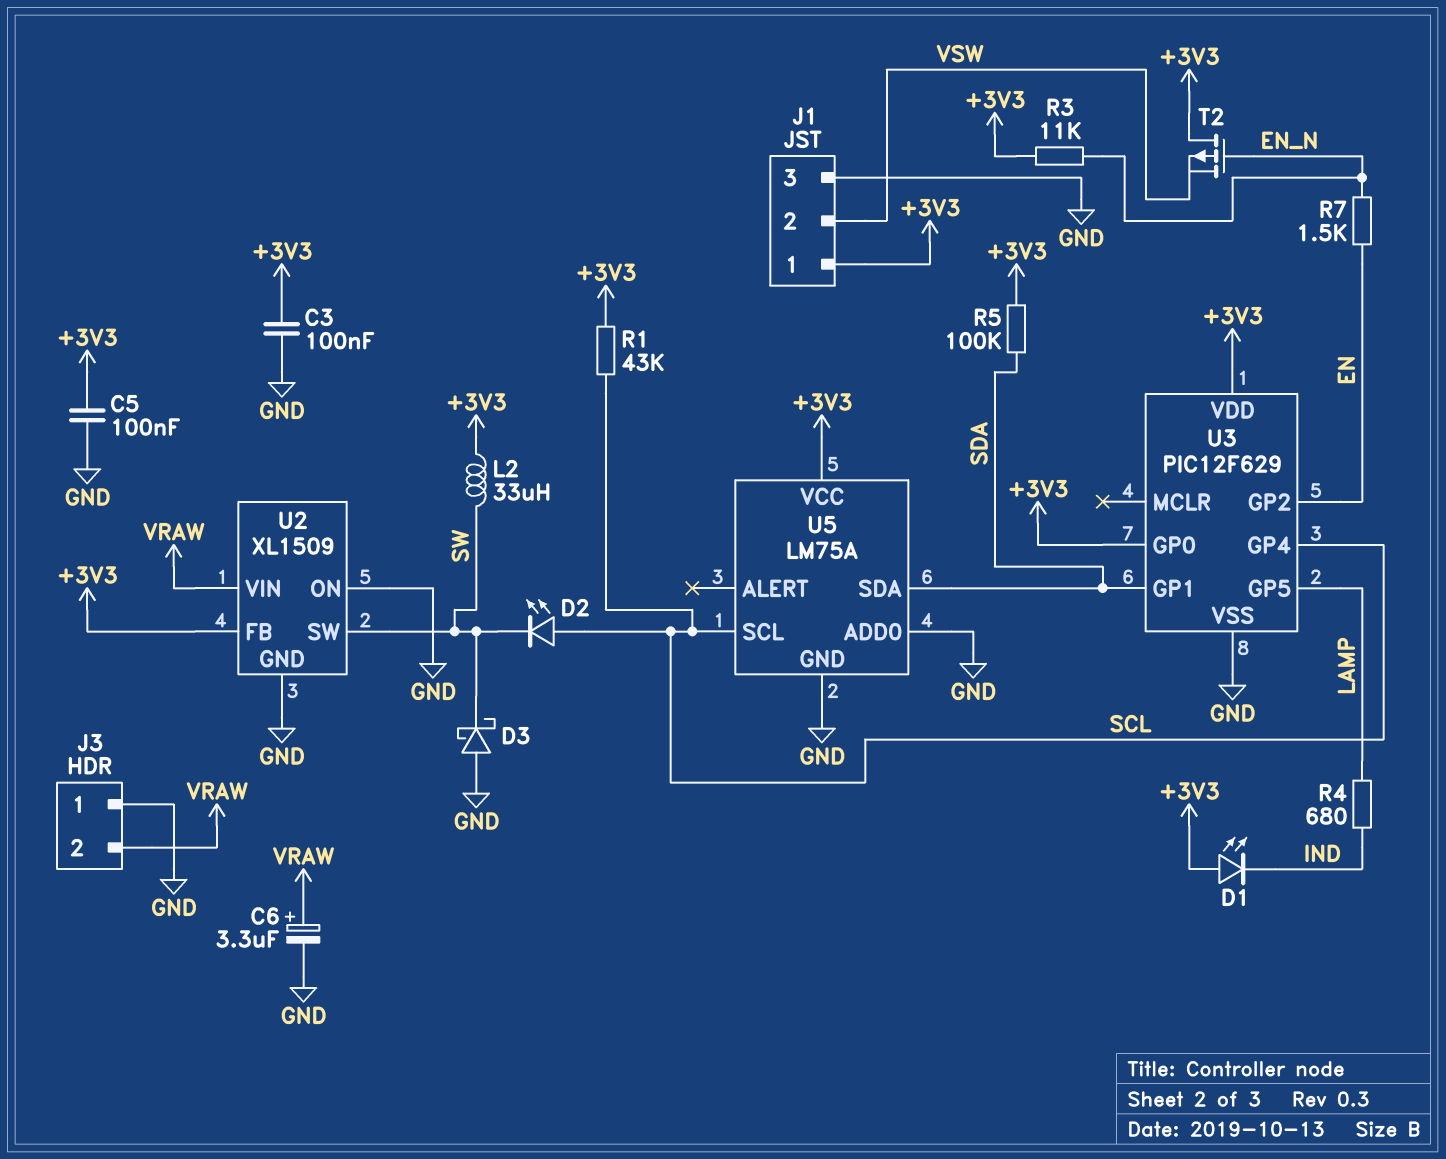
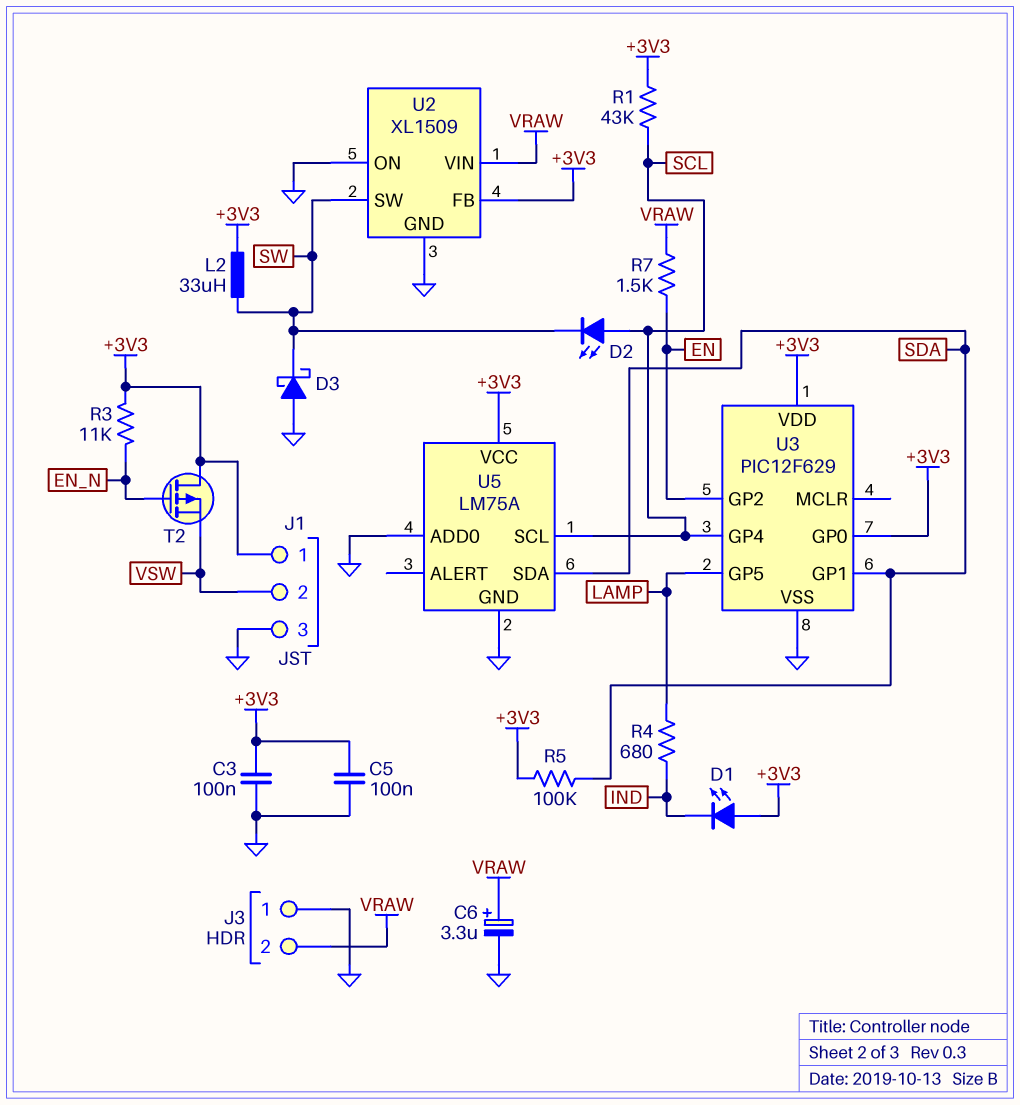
R7: 1.5k (EN, EN_N) -> 1.5k (EN, VRAW)

